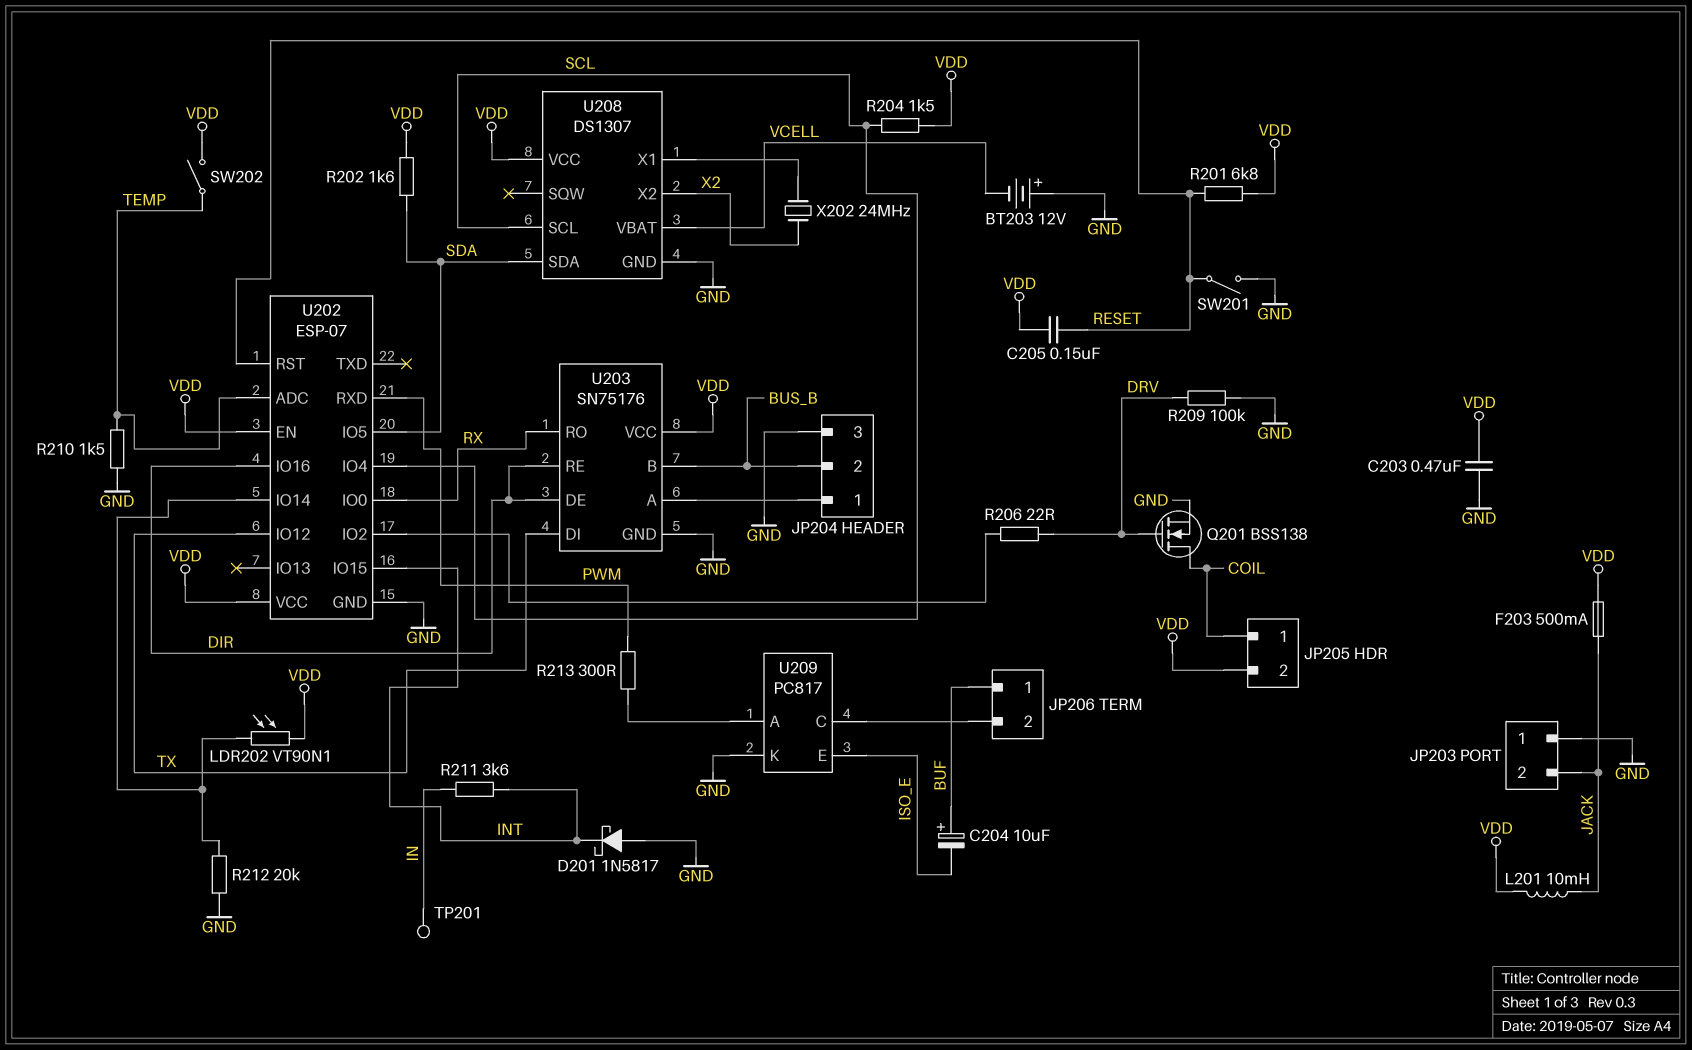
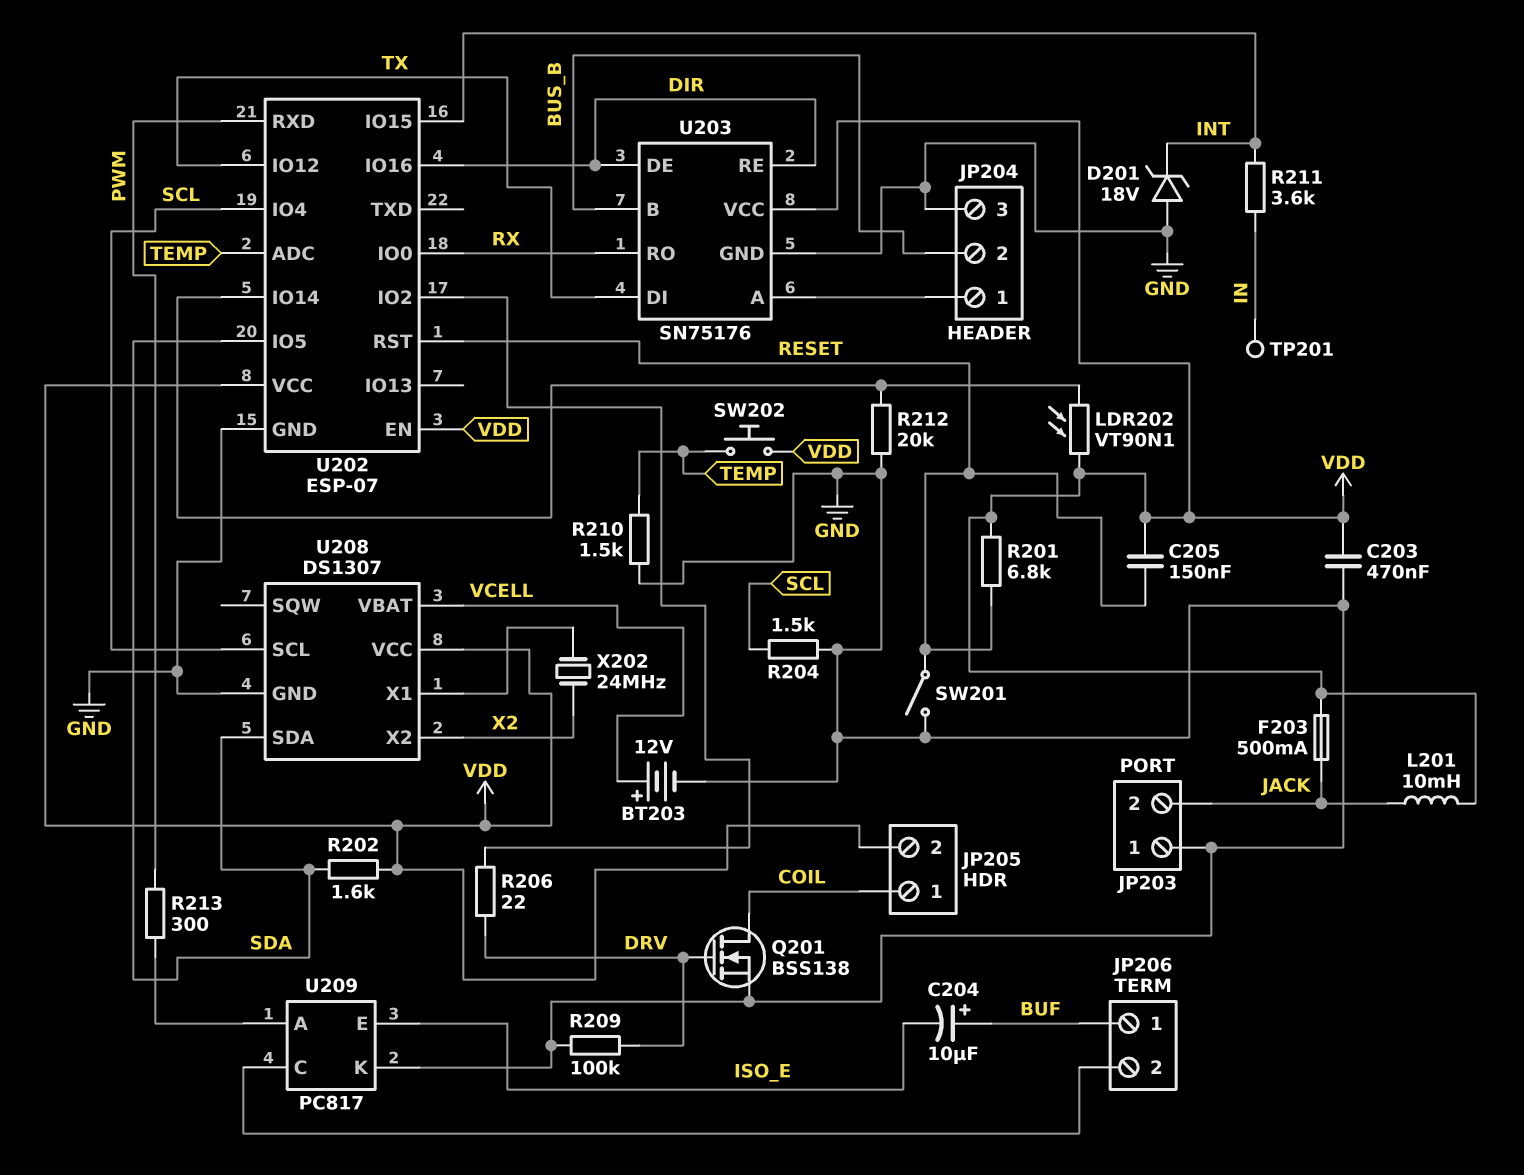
BT203: 12V (plus GND, minus VCELL) -> 12V (plus VCELL, minus GND)
D201: schottky 1N5817 (A GND, K INT) -> zener 18V (A GND, K INT)
R204: 1.5k (SCL, VDD) -> 1.5k (GND, SCL)
SW202: switch (TEMP, VDD) -> button (TEMP, VDD)

